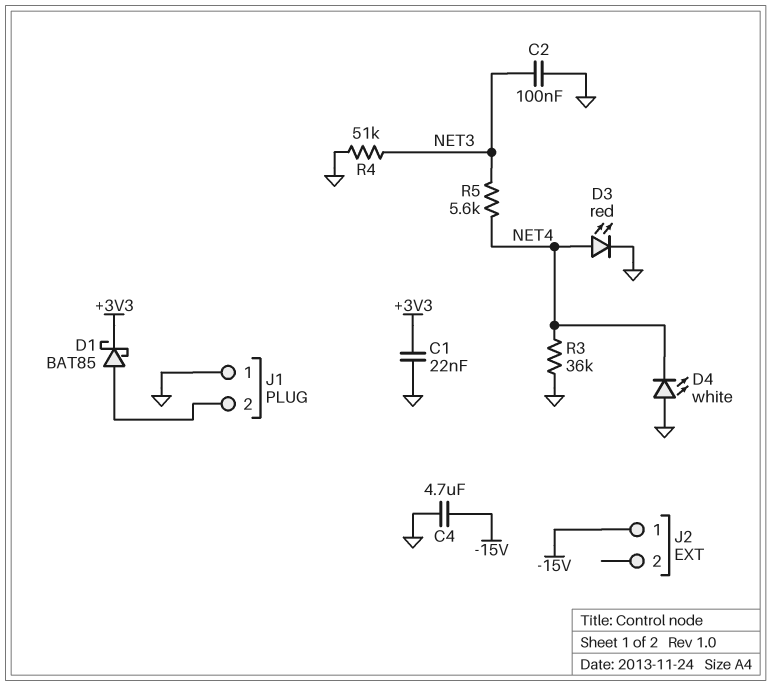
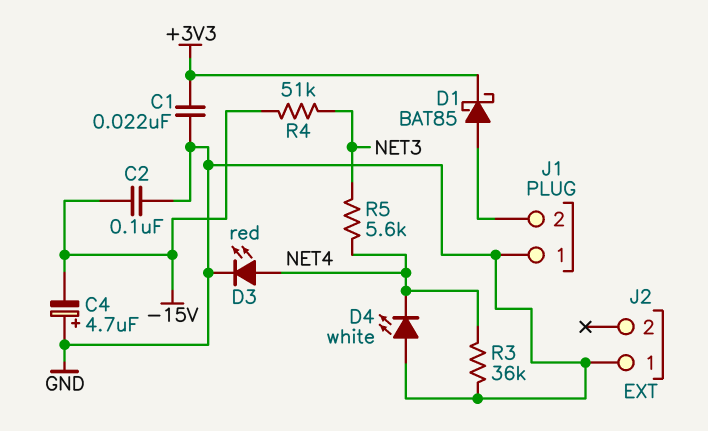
C2: 100nF (GND, NET3) -> 100nF (-15V, GND)
C4: 4.7uF (-15V, GND) -> 4.7uF (plus GND, minus -15V)
J2 pin 1: -15V -> GND
R4: 51k (GND, NET3) -> 51k (-15V, NET3)

